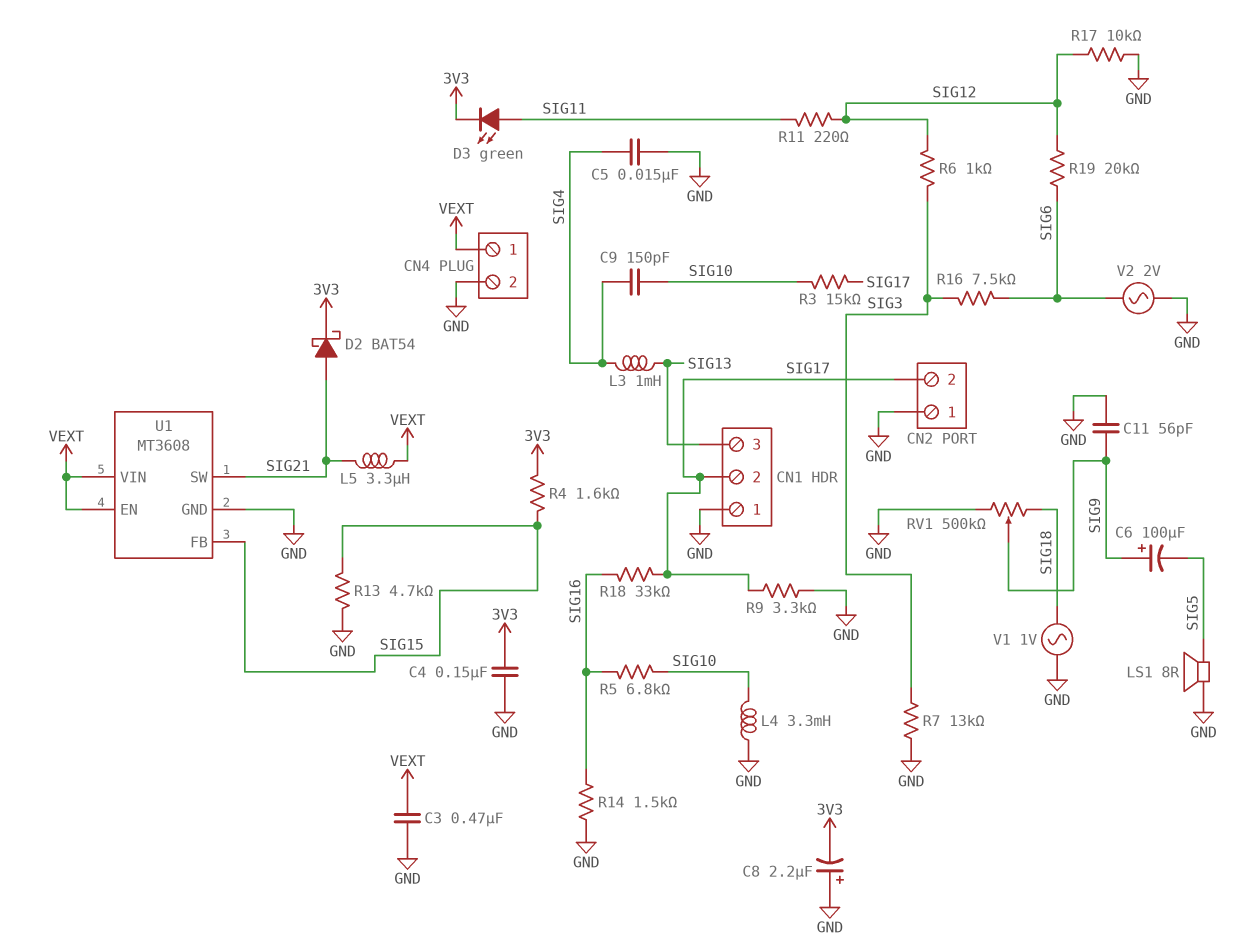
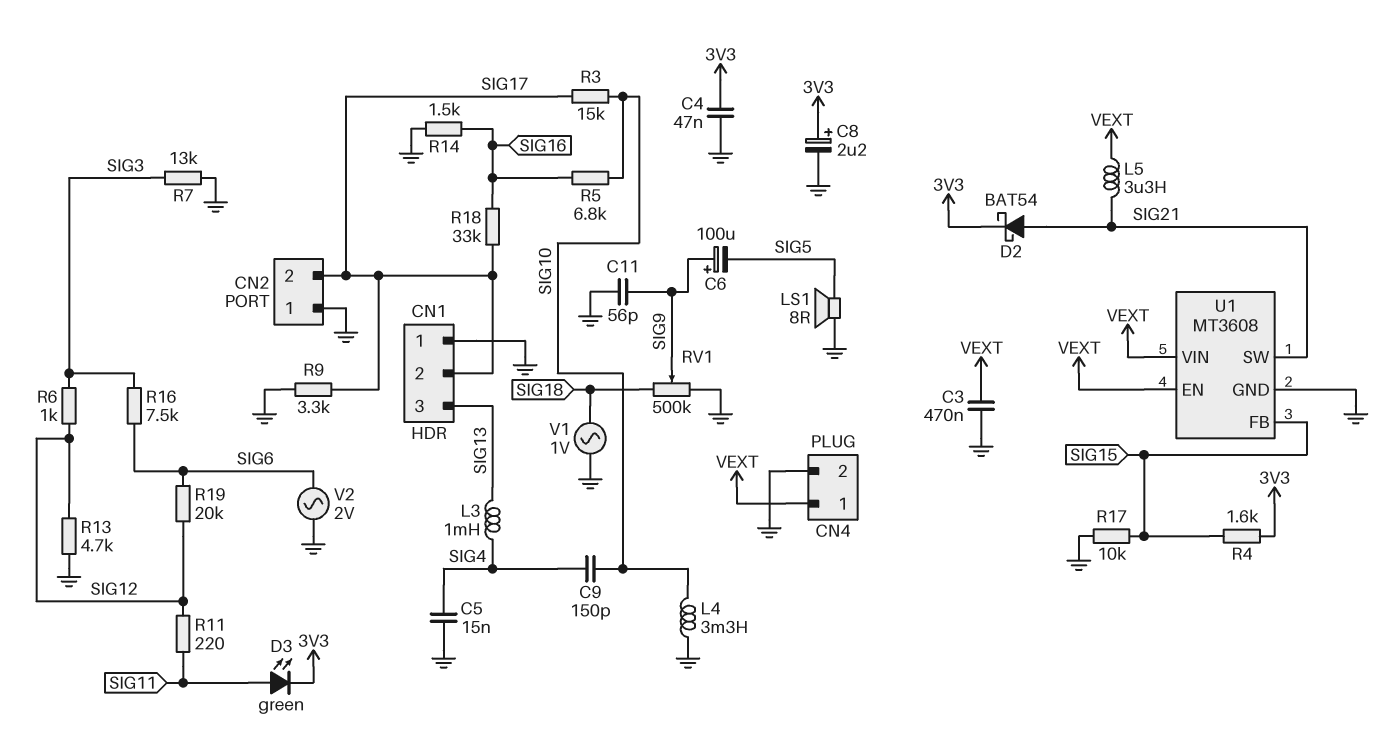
C4: 150nF (3V3, GND) -> 47nF (3V3, GND)
C8: 2.2uF (plus GND, minus 3V3) -> 2.2uF (plus 3V3, minus GND)
R13: 4.7k (GND, SIG15) -> 4.7k (GND, SIG12)
R17: 10k (GND, SIG12) -> 10k (GND, SIG15)

